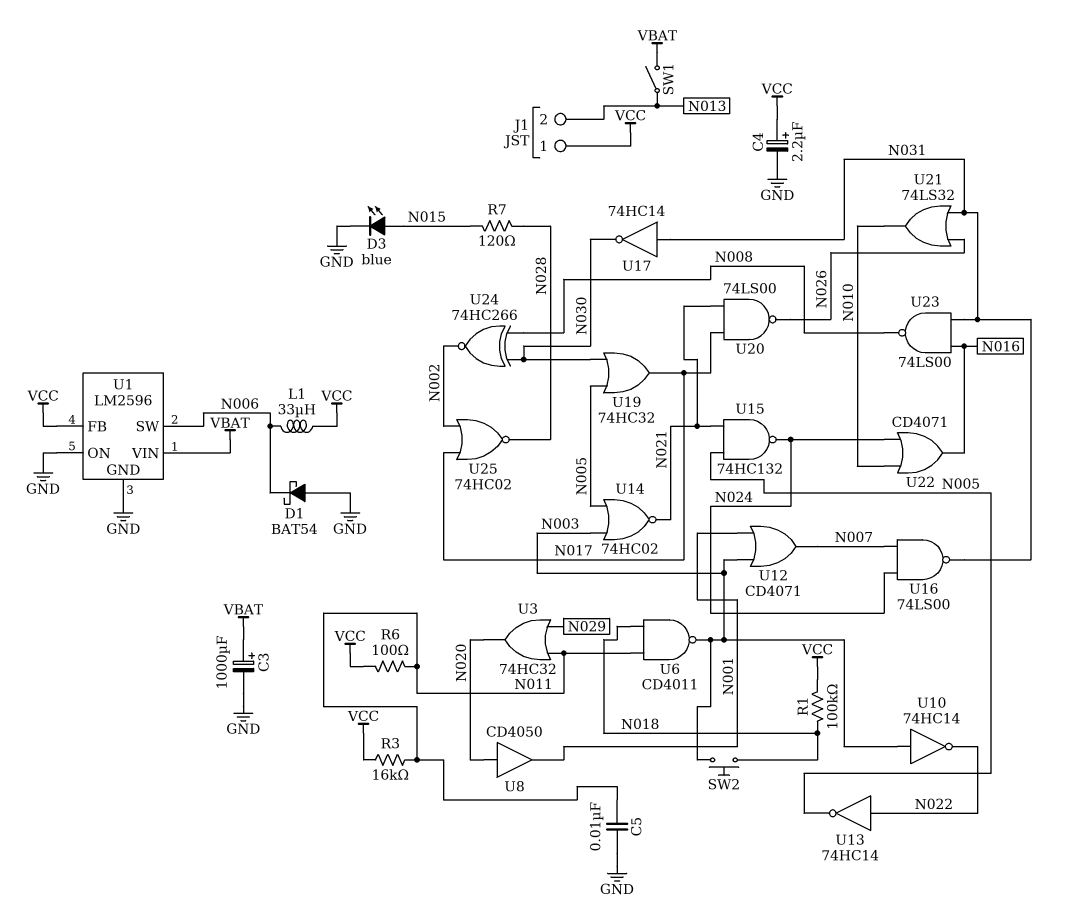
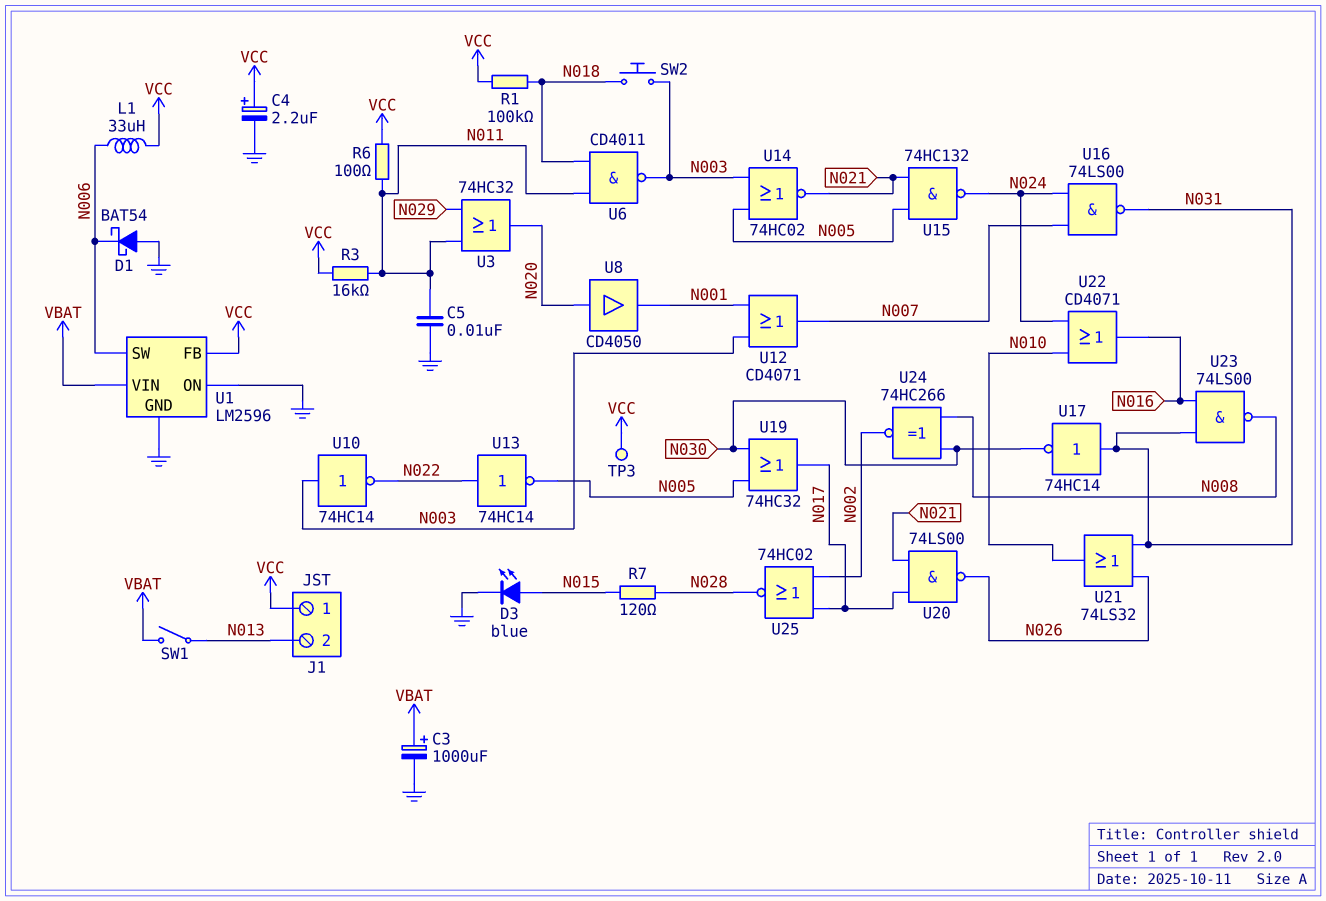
TP3: none -> test point (VCC)

